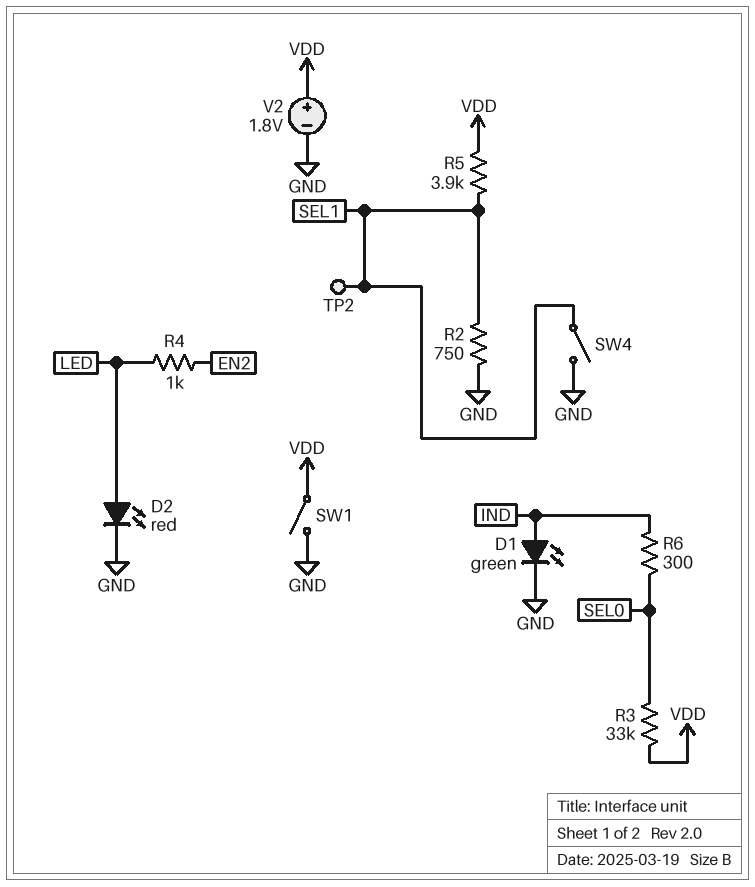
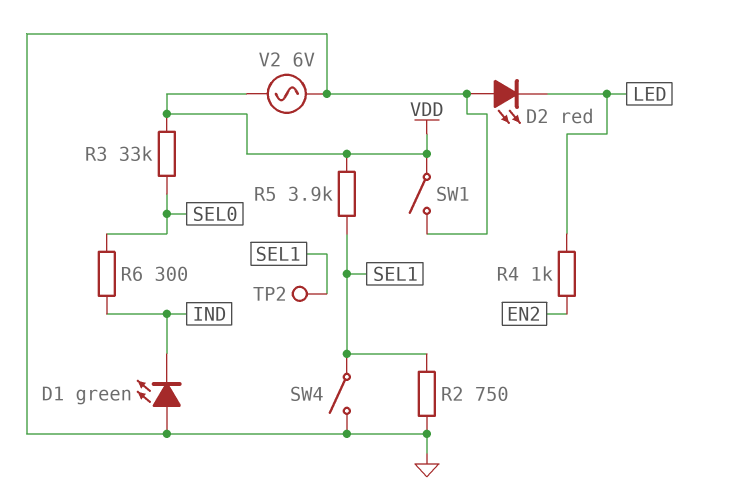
D1: LED green (A IND, K GND) -> LED green (A GND, K IND)
D2: LED red (A LED, K GND) -> LED red (A GND, K LED)
V2: 1.8V (plus VDD, minus GND) -> AC 6V (GND, VDD)

